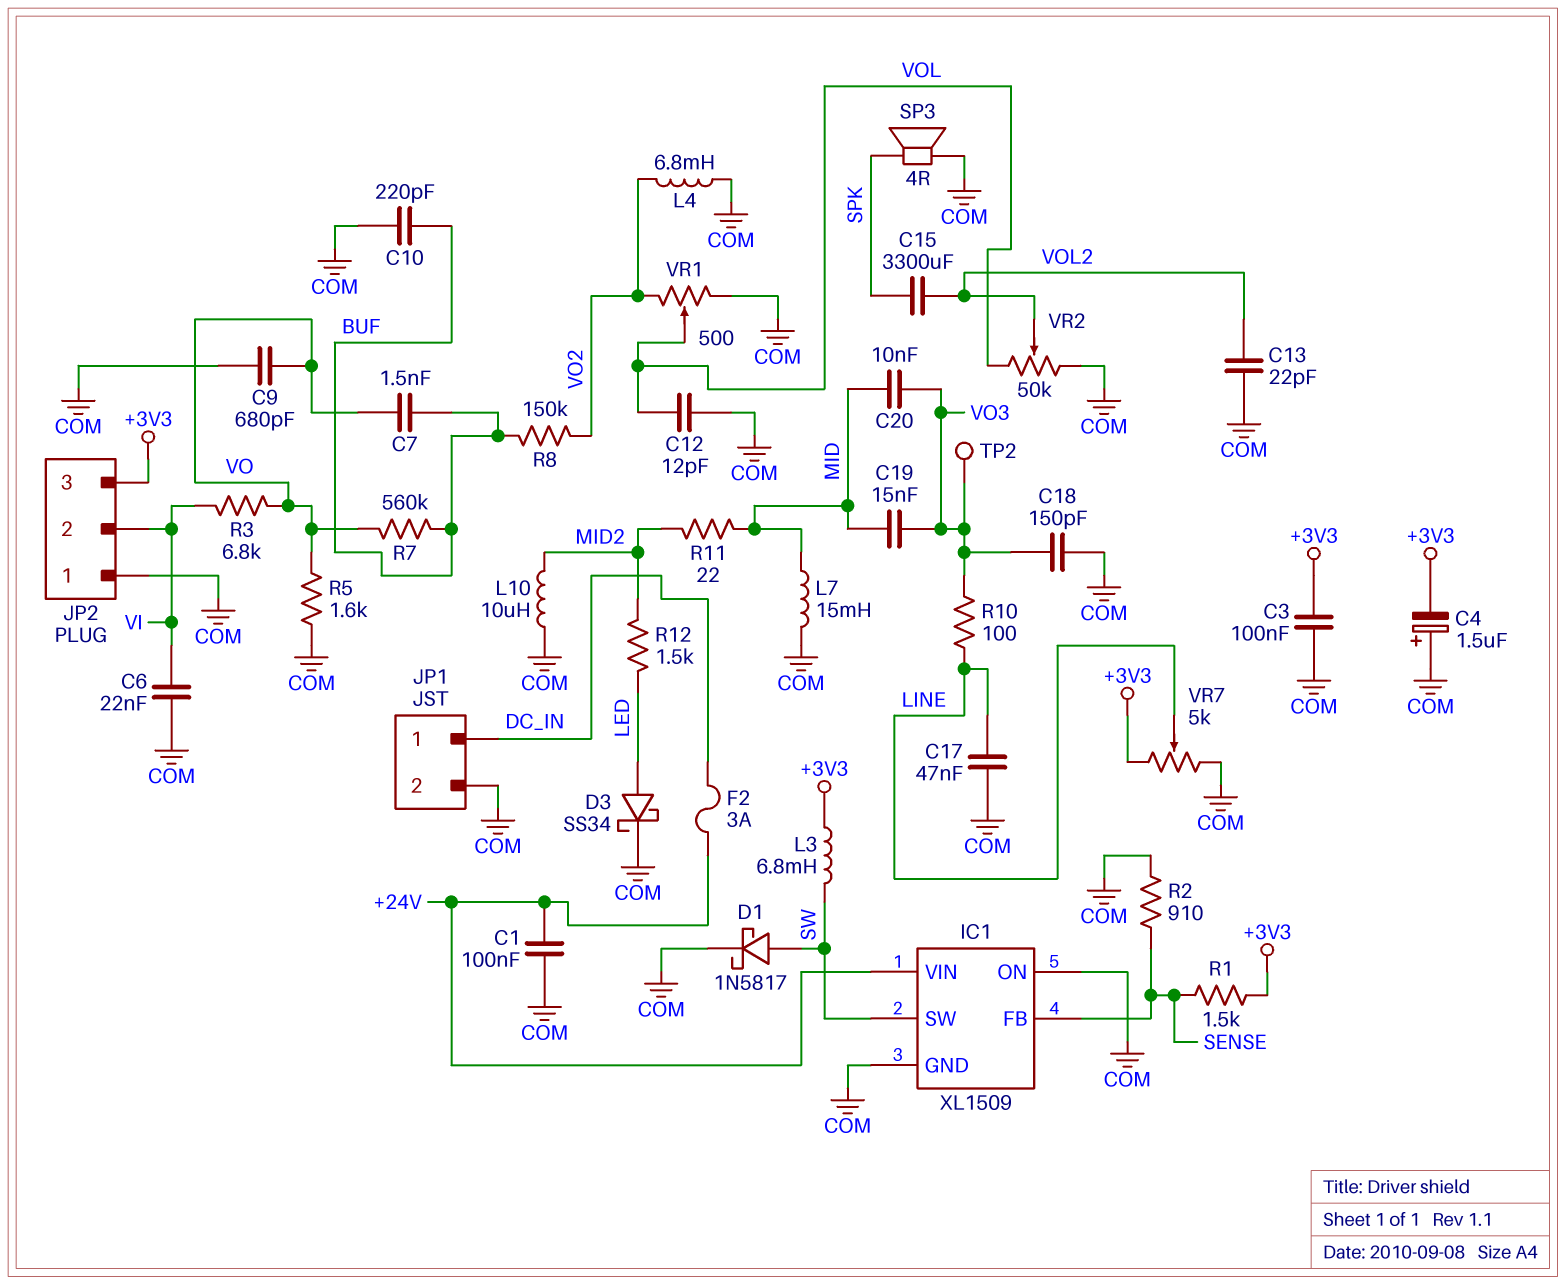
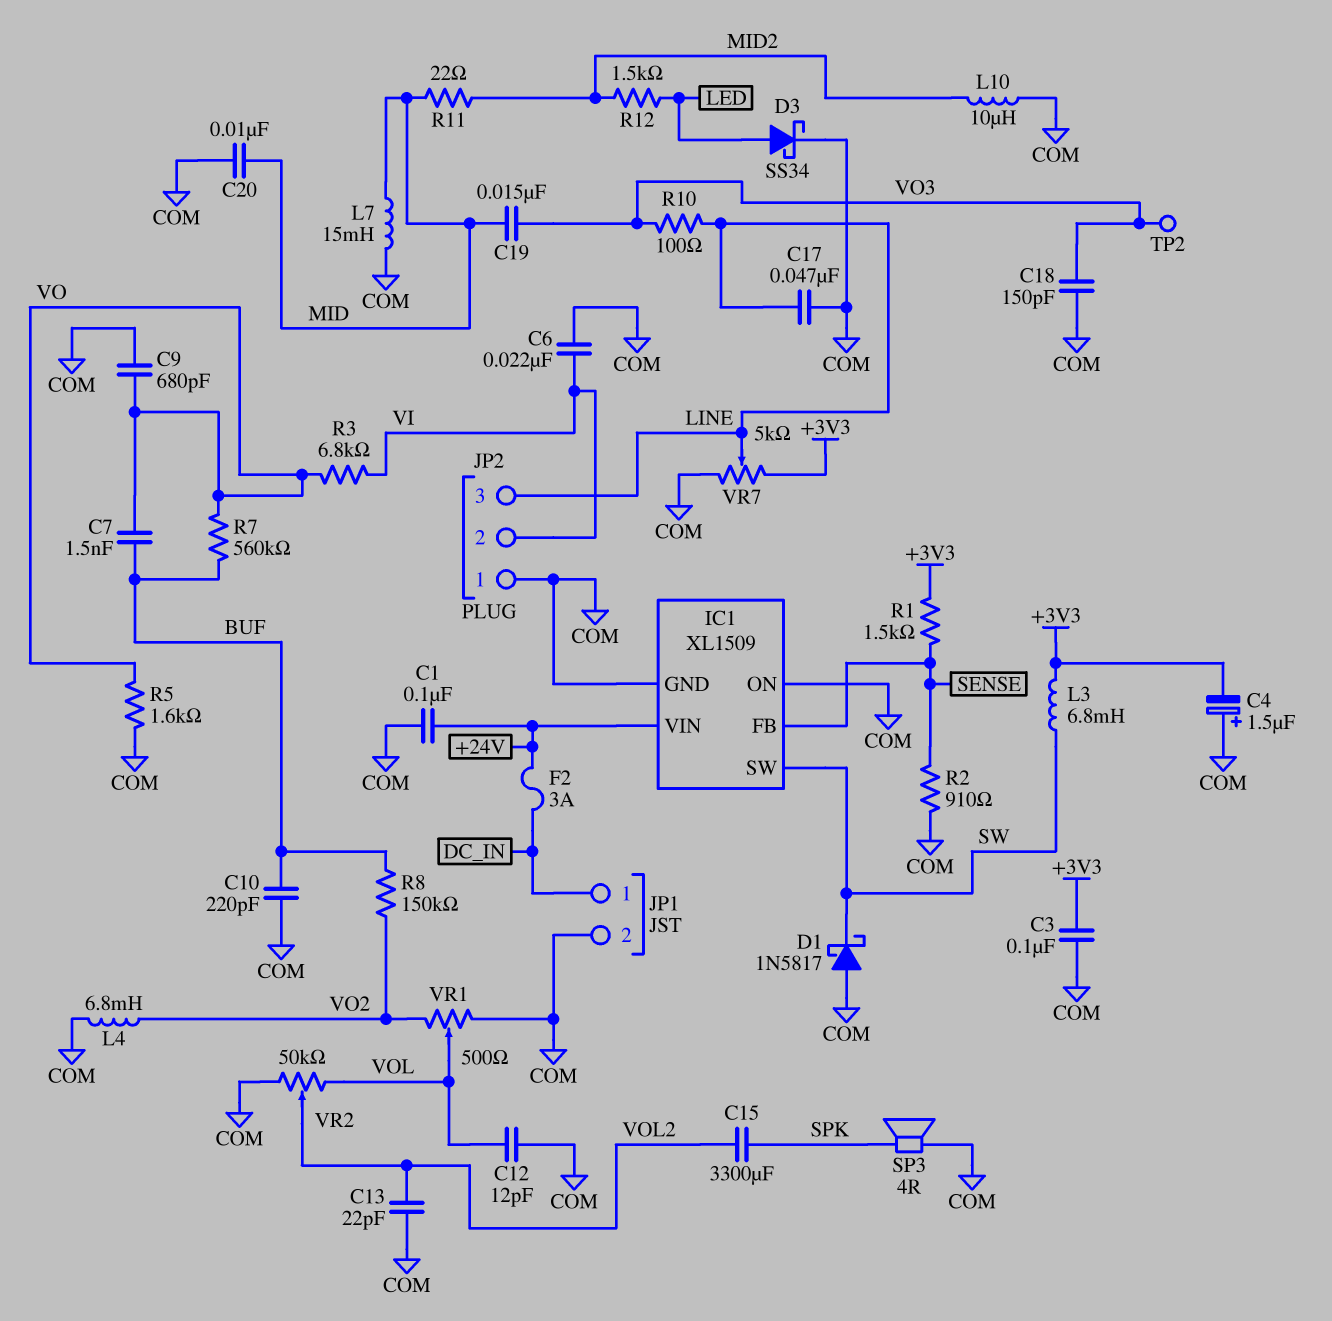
C20: 10nF (MID, VO3) -> 10nF (COM, MID)
D1: schottky 1N5817 (A SW, K COM) -> schottky 1N5817 (A COM, K SW)
JP2 pin 3: +3V3 -> LINE

